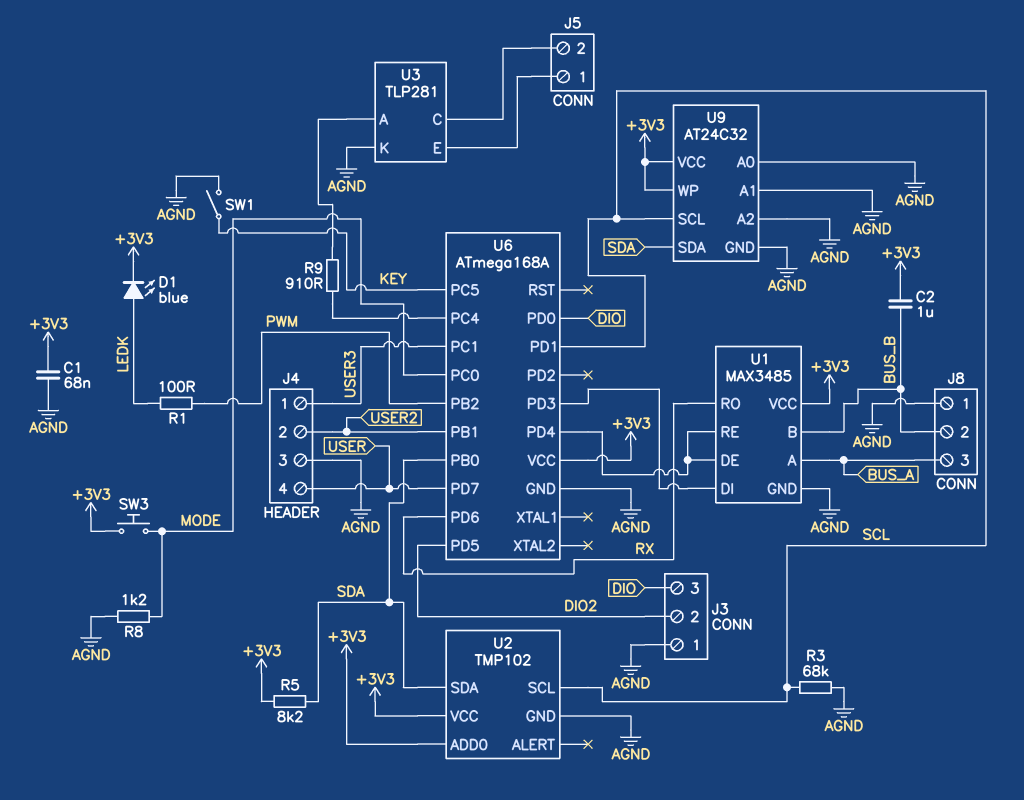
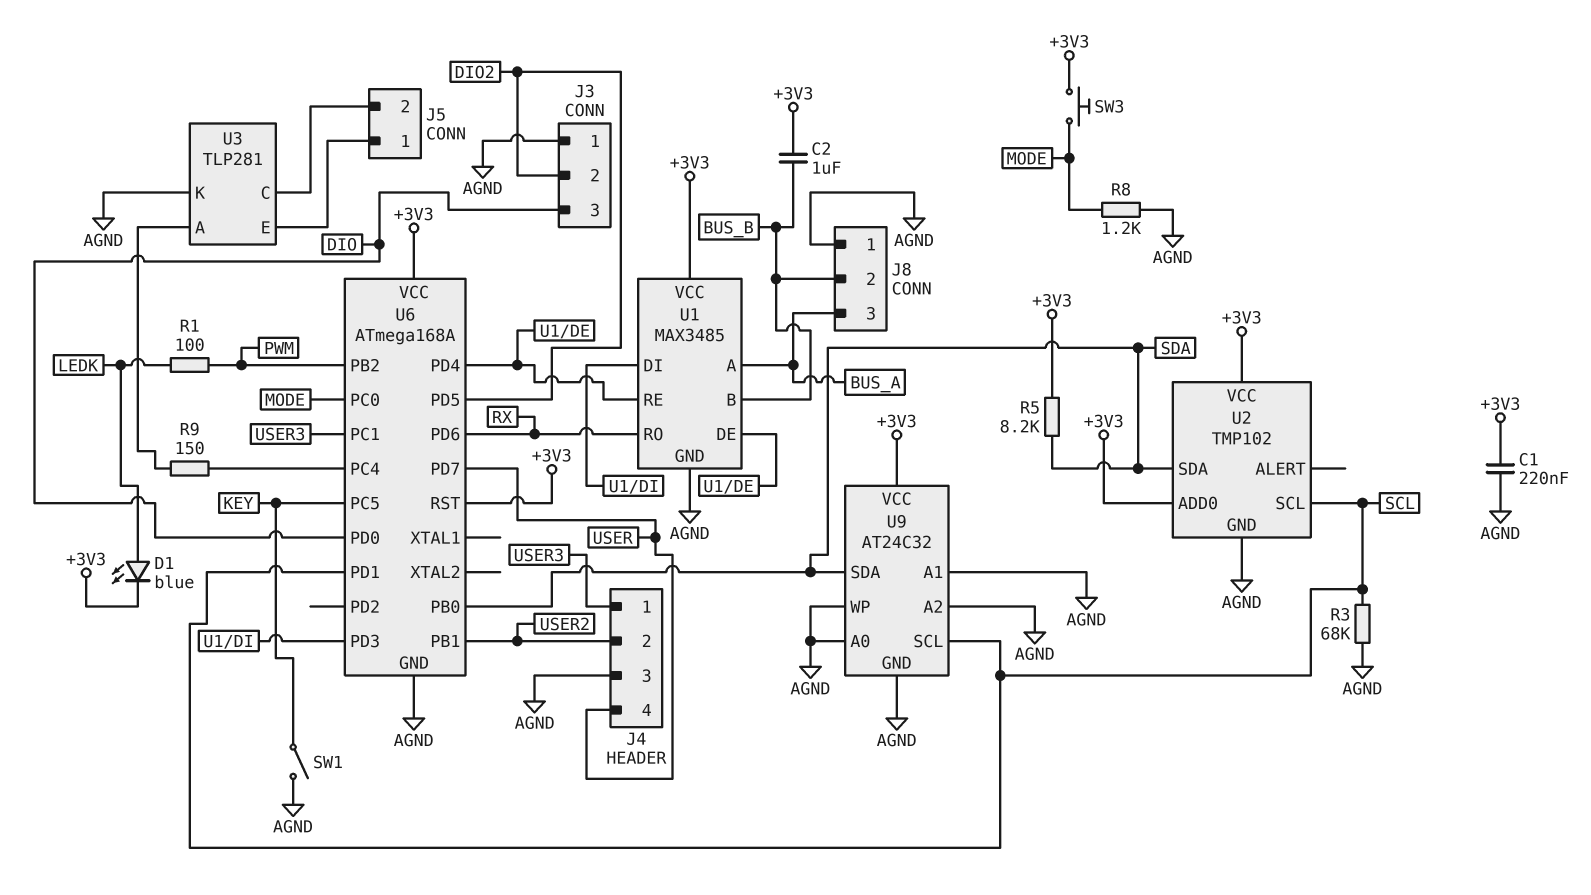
C1: 68nF (+3V3, AGND) -> 220nF (+3V3, AGND)
R9: 910 (U3/A, U6/PC4) -> 150 (U3/A, U6/PC4)
U6 pin RST: none -> +3V3
U9 pin WP: +3V3 -> AGND

